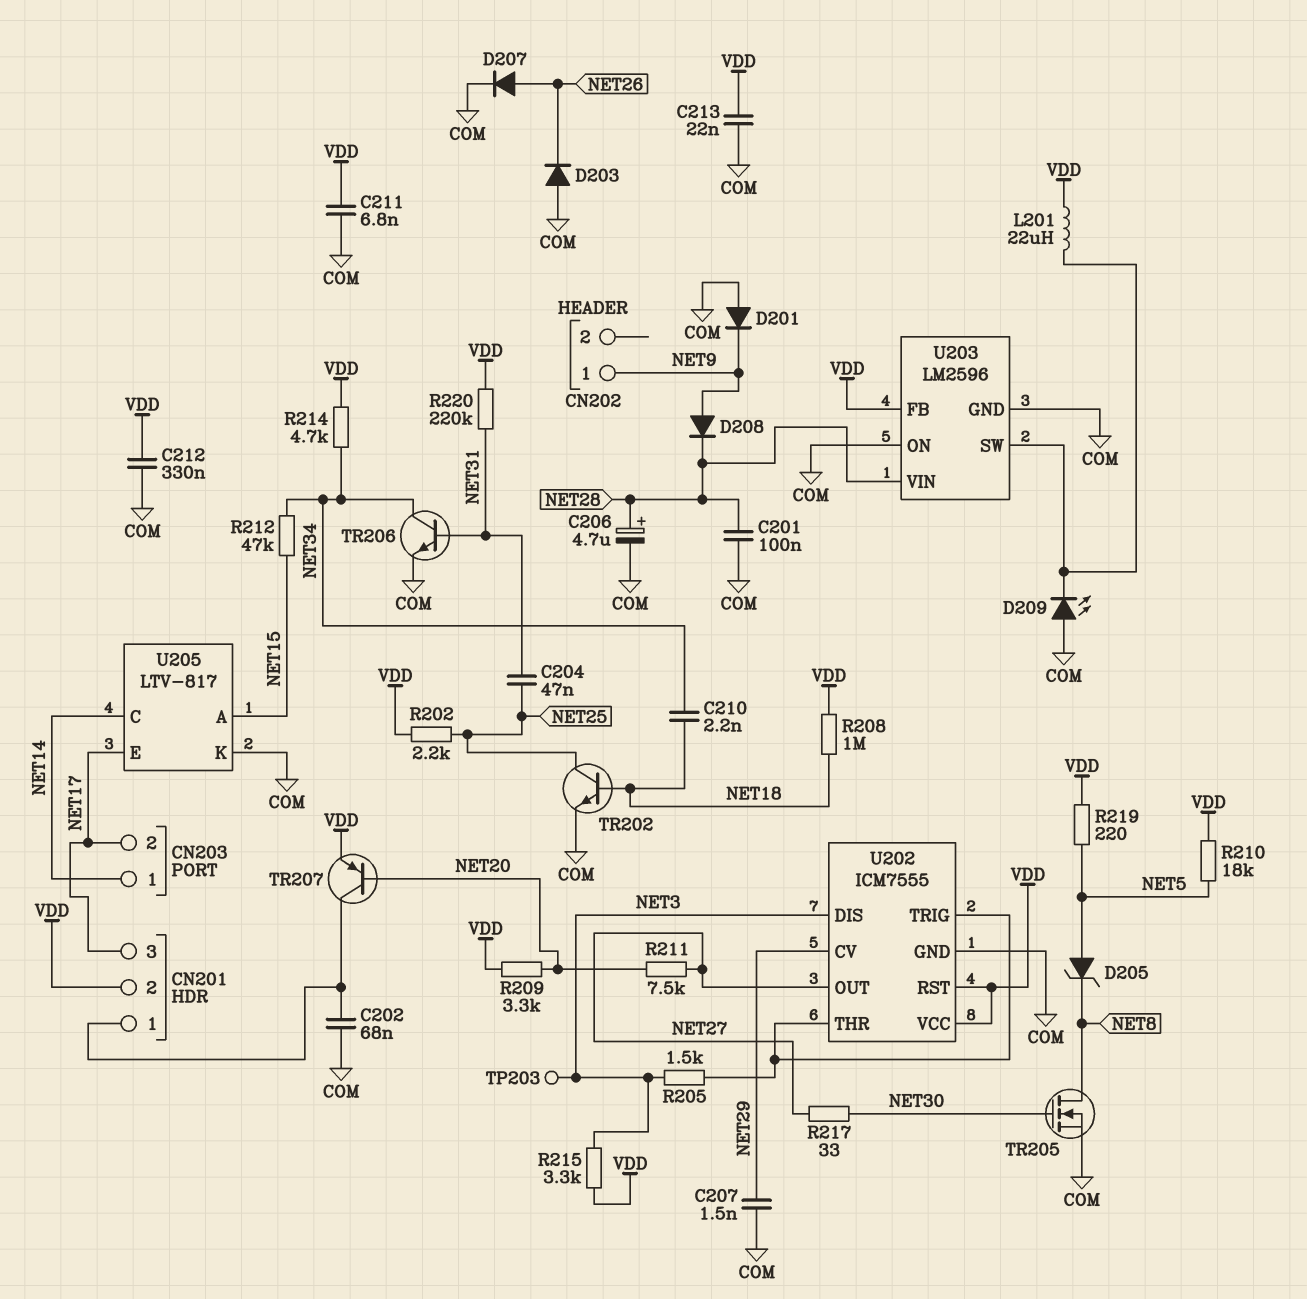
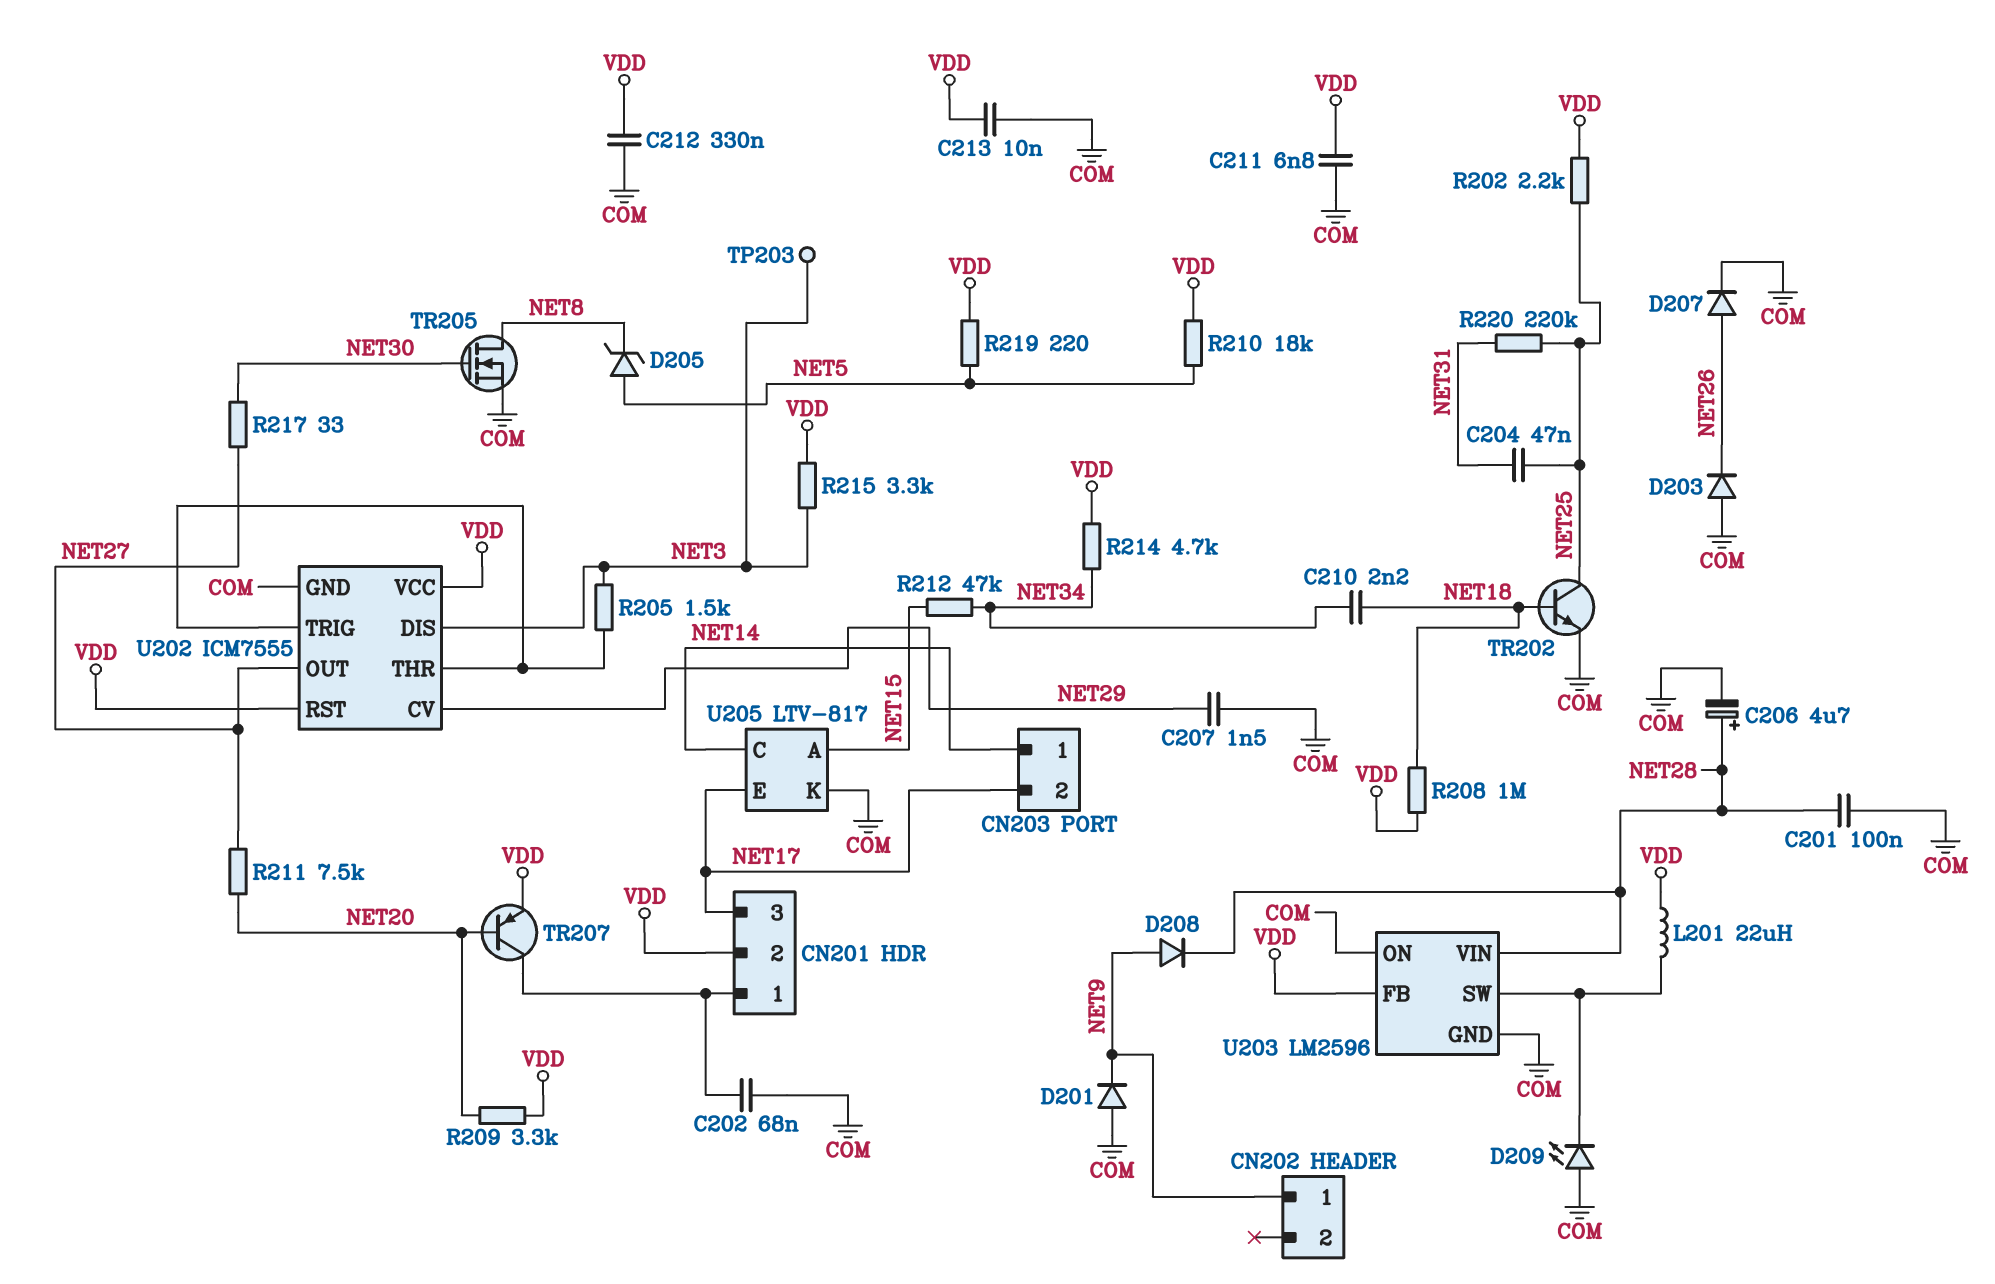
C213: 22nF (COM, VDD) -> 10nF (COM, VDD)
R220: 220k (NET31, VDD) -> 220k (NET25, NET31)
TR206: NPN (B NET31, C NET34, E COM) -> none

